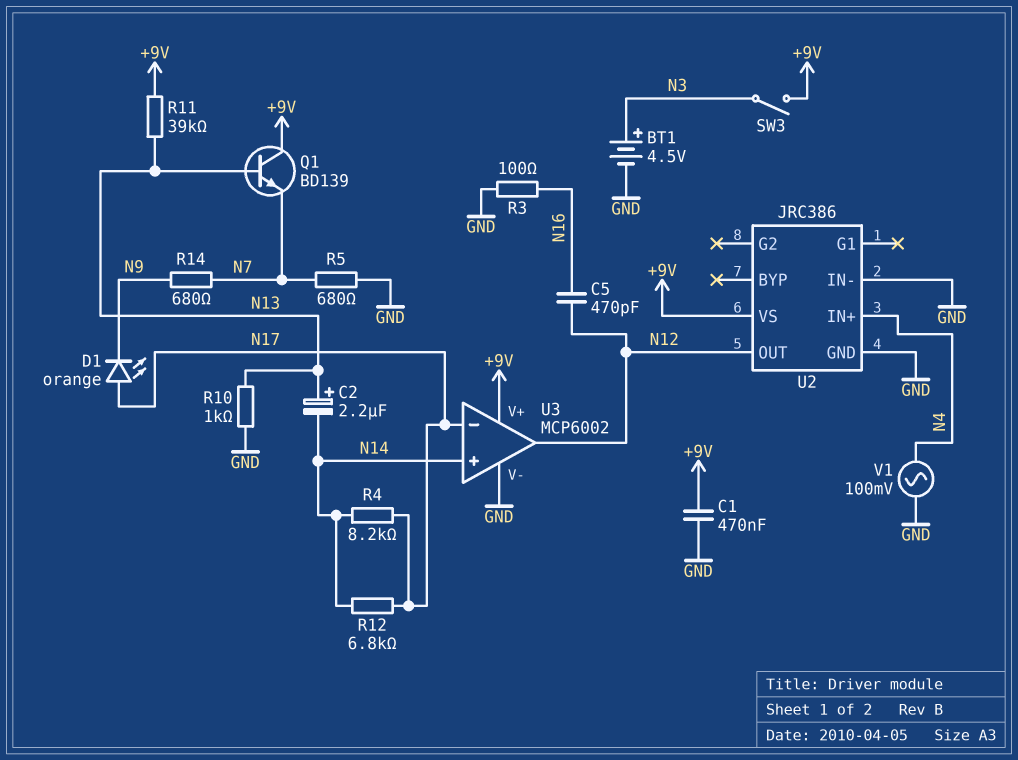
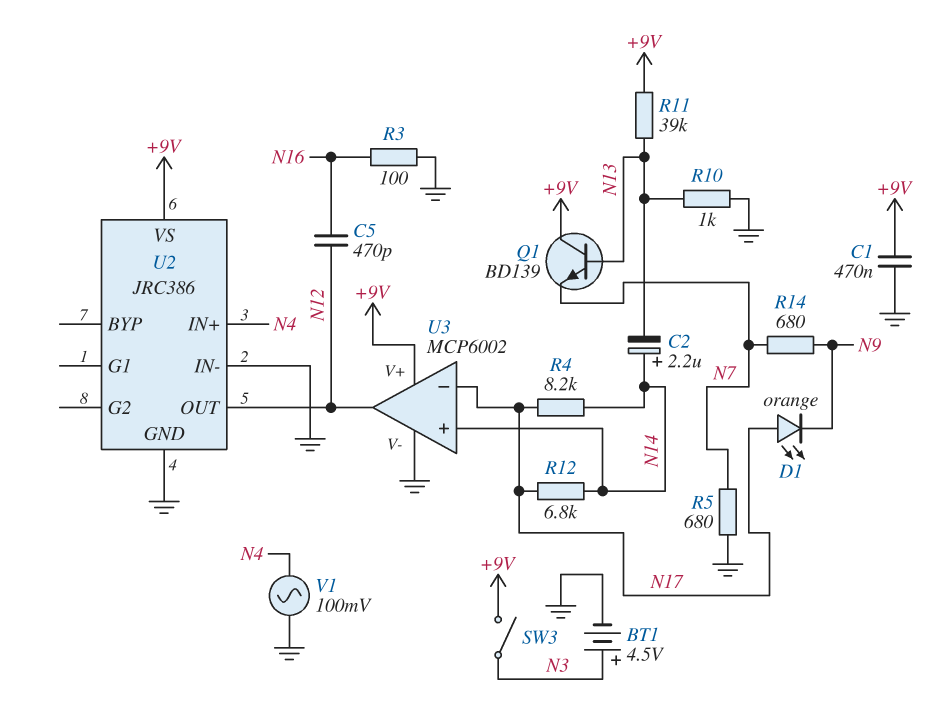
C2: 2.2uF (plus N13, minus N14) -> 2.2uF (plus N14, minus N13)

